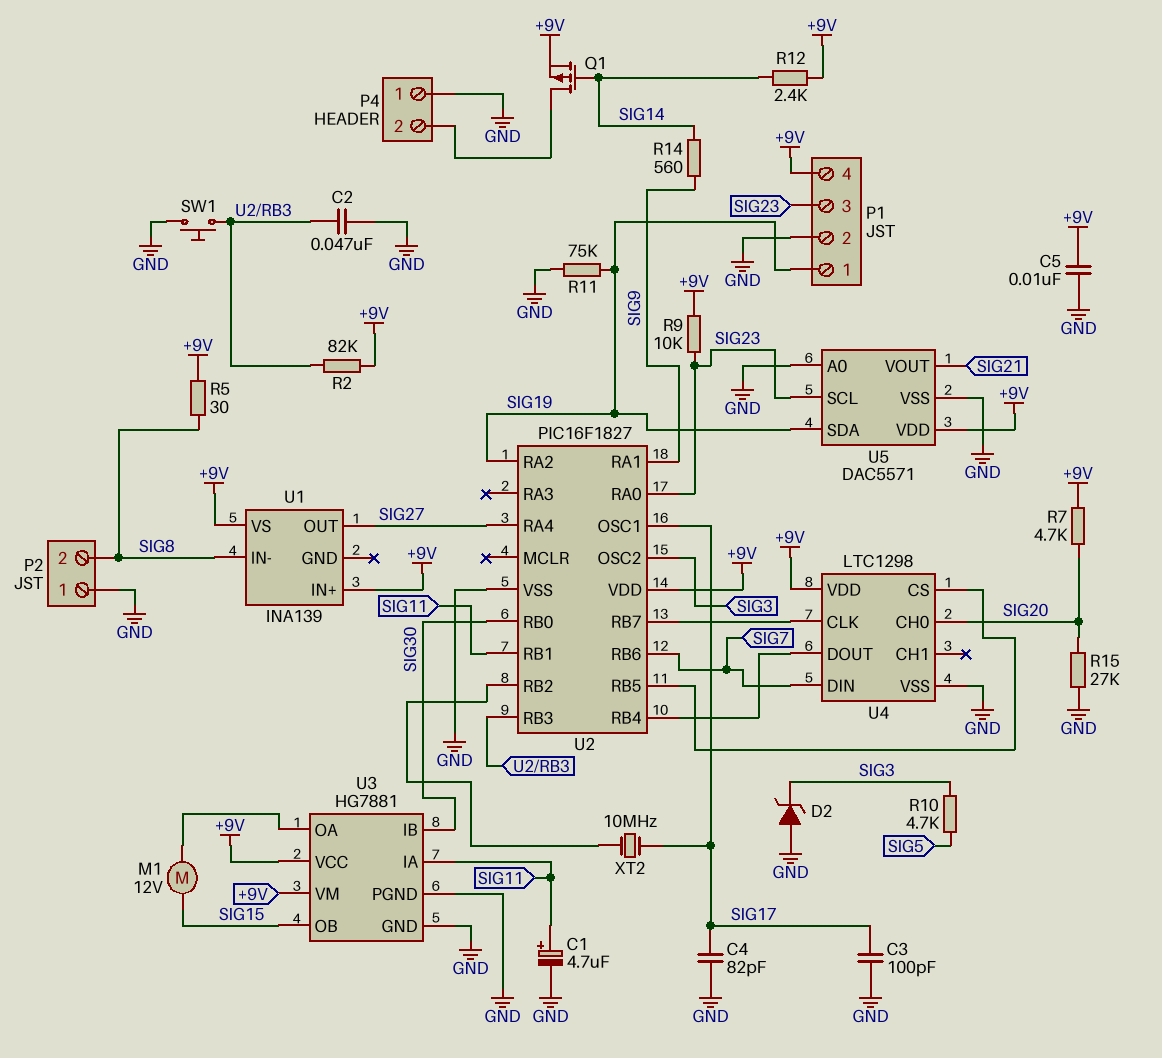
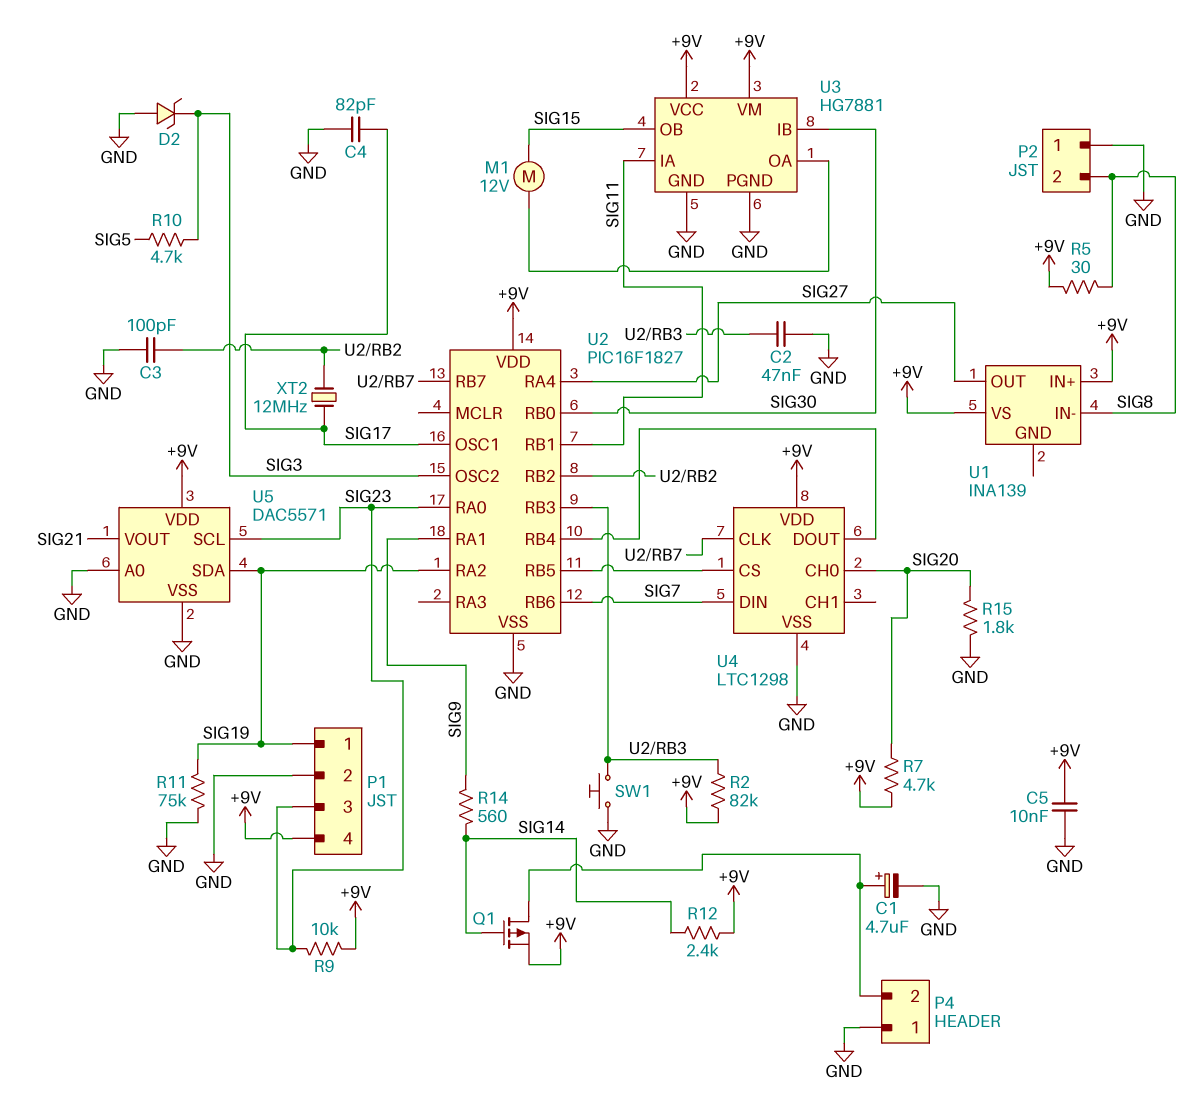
C1: 4.7uF (plus SIG11, minus GND) -> 4.7uF (plus P4/2, minus GND)
C3: 100pF (GND, SIG17) -> 100pF (GND, U2/RB2)
R15: 27k (GND, SIG20) -> 1.8k (GND, SIG20)
XT2: 10MHz (SIG17, U2/RB2) -> 12MHz (SIG17, U2/RB2)

